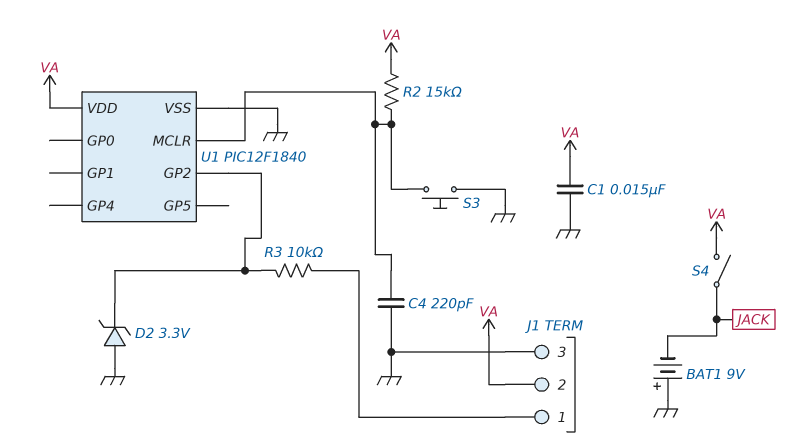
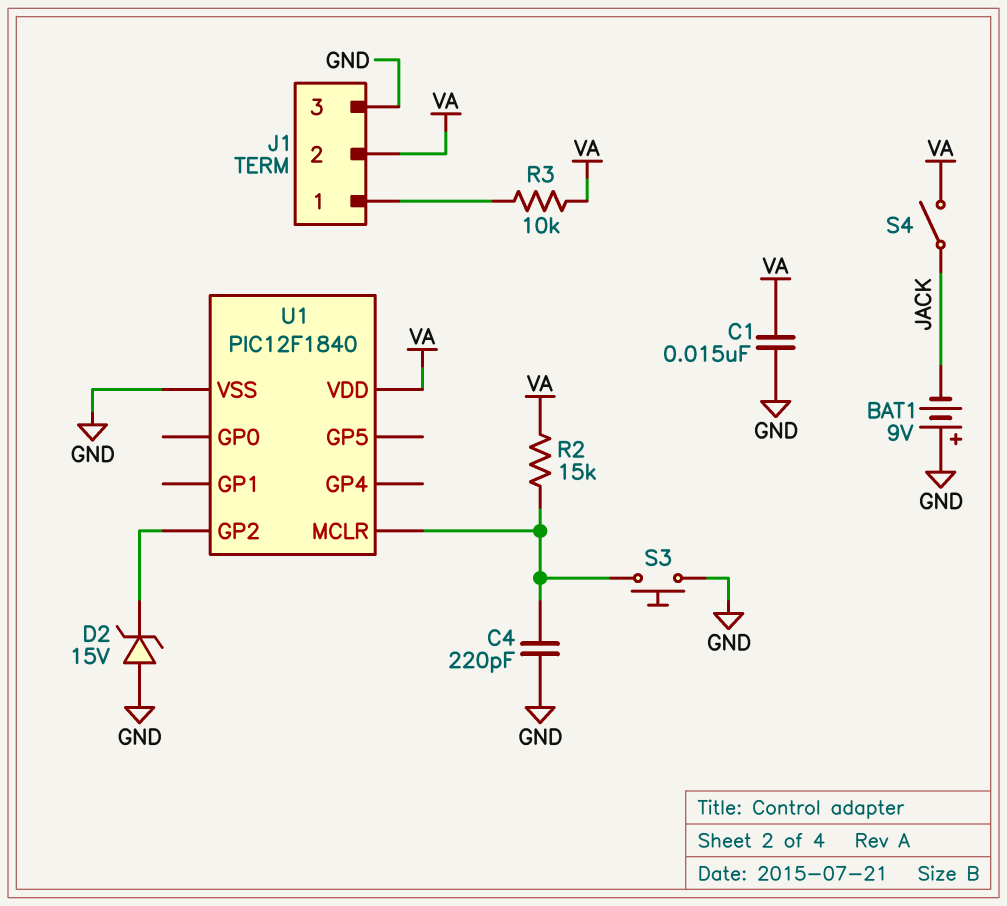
D2: zener 3.3V (A GND, K U1/GP2) -> zener 15V (A GND, K U1/GP2)
R3: 10k (J1/1, U1/GP2) -> 10k (J1/1, VA)

